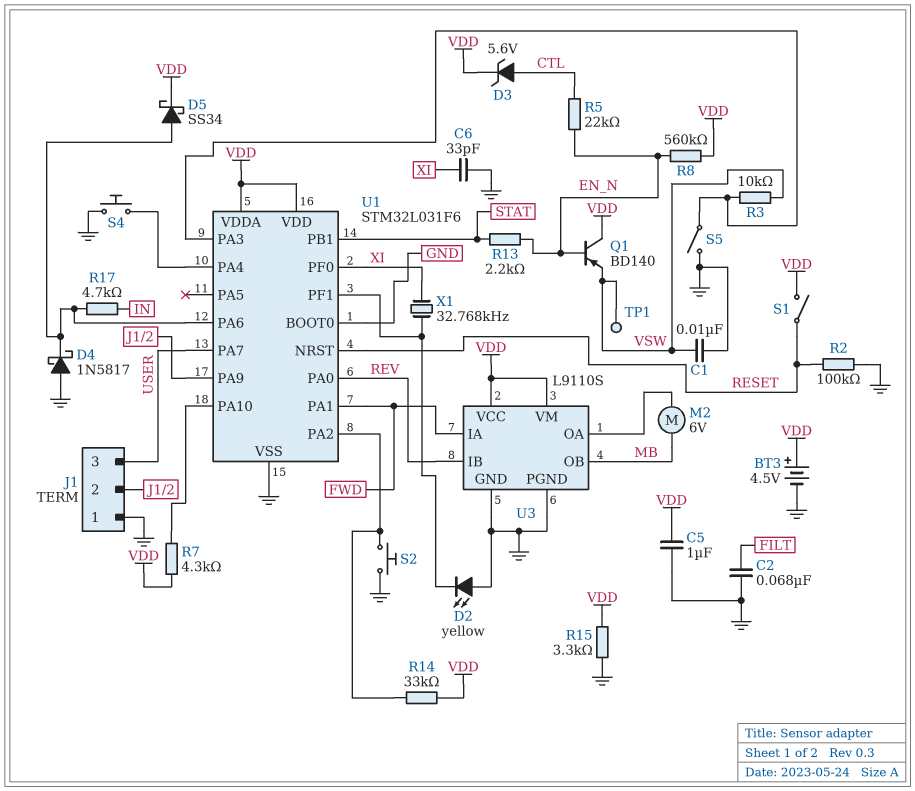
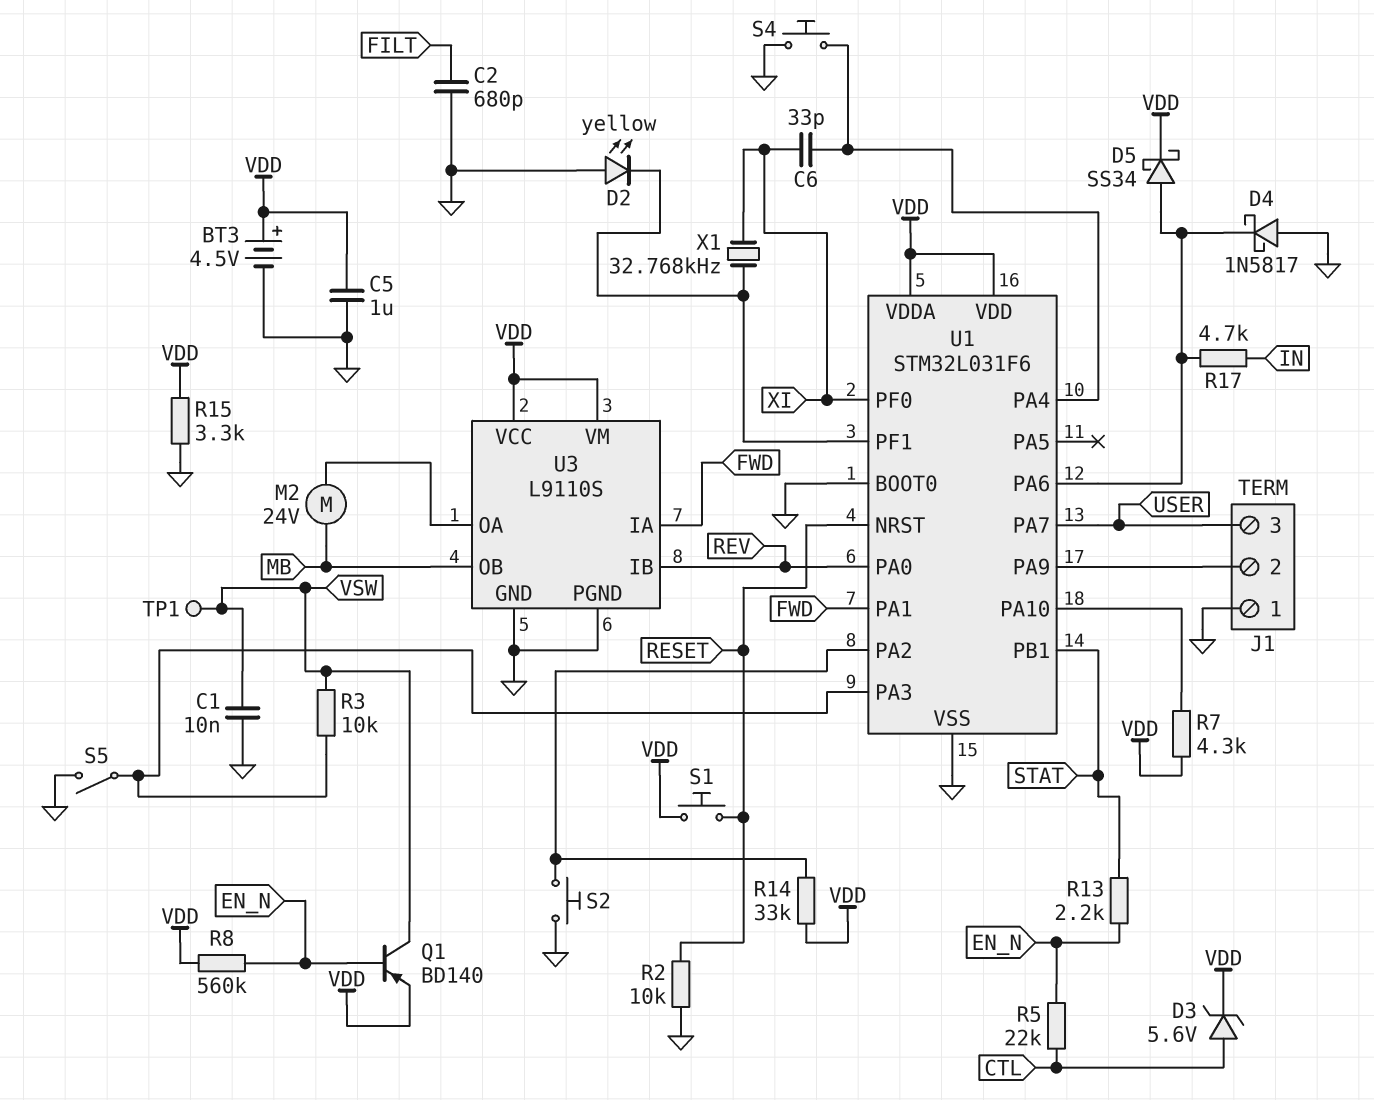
C2: 68nF (FILT, GND) -> 680pF (FILT, GND)
C6: 33pF (GND, XI) -> 33pF (U1/PA4, XI)
M2: motor 6V (MB, U3/OA) -> motor 24V (MB, U3/OA)
Q1: PNP BD140 (B EN_N, C VDD, E VSW) -> PNP BD140 (B EN_N, C VSW, E VDD)
R2: 100k (GND, RESET) -> 10k (GND, RESET)
S1: switch (RESET, VDD) -> button (RESET, VDD)

